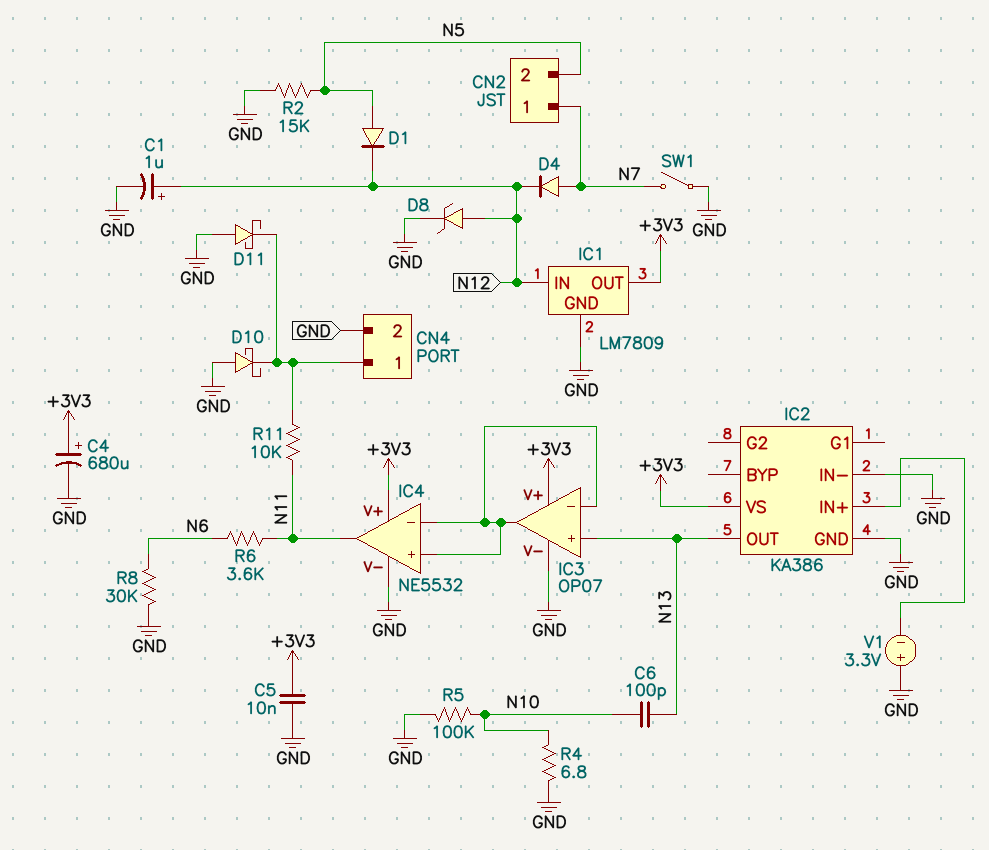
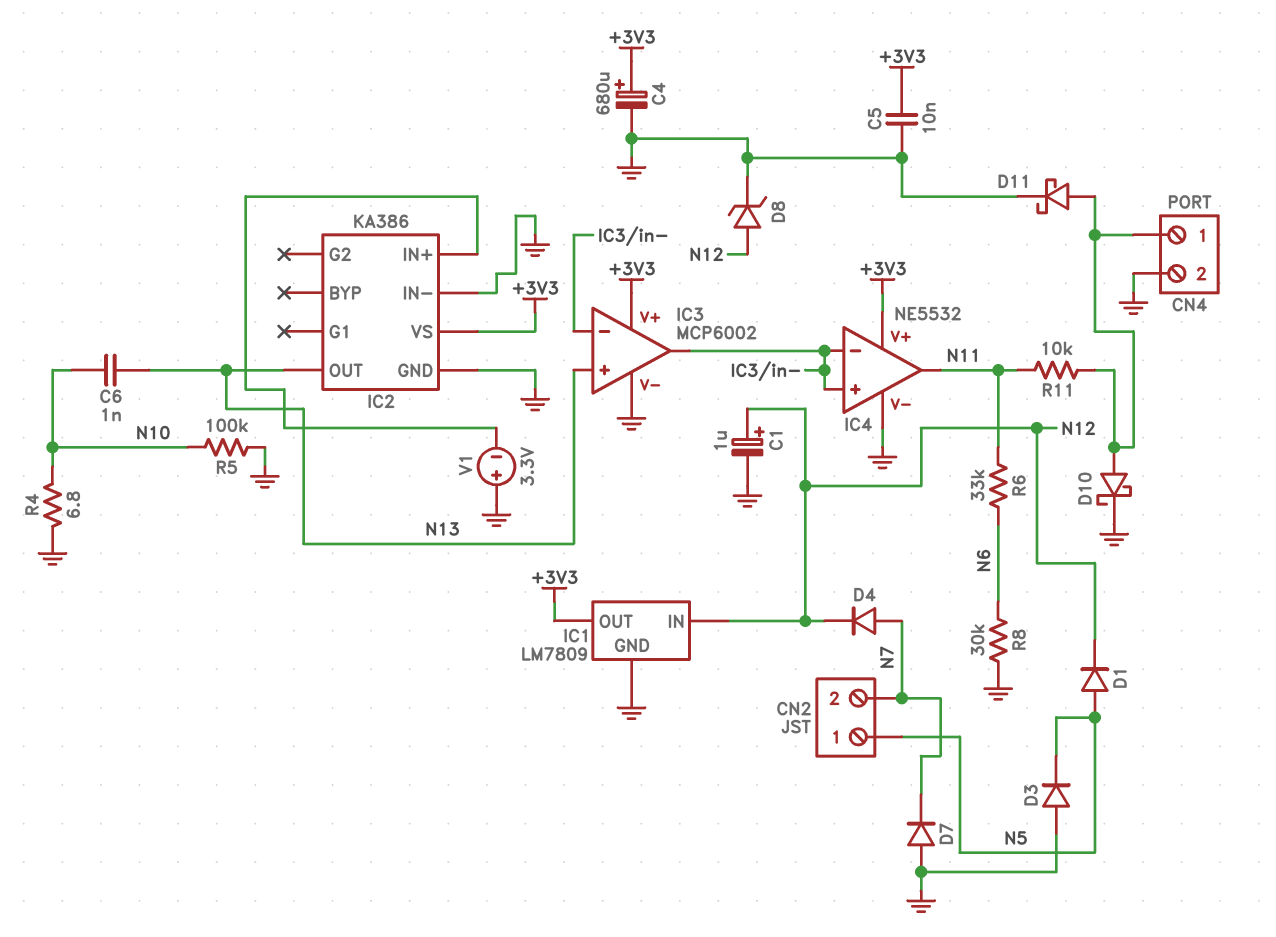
C6: 100pF (N10, N13) -> 1nF (N10, N13)
CN2 pin 1: N7 -> N5
CN2 pin 2: N5 -> N7
D3: none -> diode (A GND, K N5)
D7: none -> diode (A GND, K N7)
D10: schottky (A GND, K CN4/1) -> schottky (A CN4/1, K GND)
D11: schottky (A GND, K CN4/1) -> schottky (A CN4/1, K GND)
IC3: OP07 -> MCP6002
R2: 15k (GND, N5) -> none
R6: 3.6k (N6, N11) -> 33k (N6, N11)
SW1: switch (GND, N7) -> none

